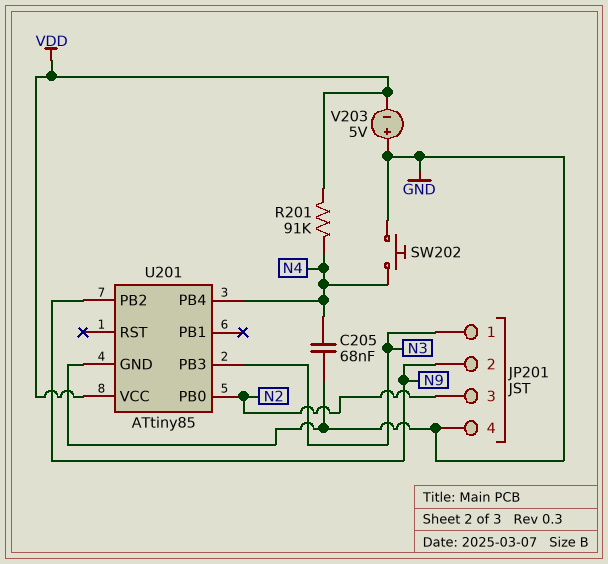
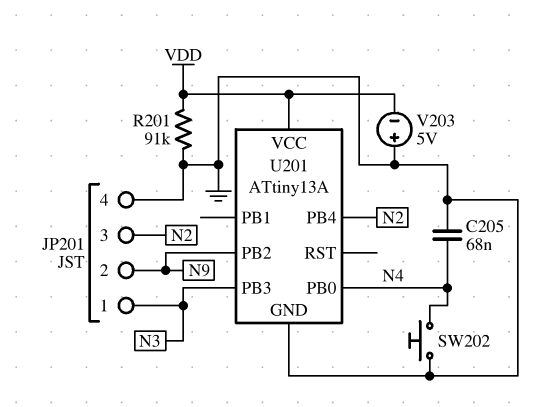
R201: 91k (N4, VDD) -> 91k (GND, VDD)
U201: ATtiny85 -> ATtiny13A
U201 pin PB0: N2 -> N4
U201 pin PB4: N4 -> N2

